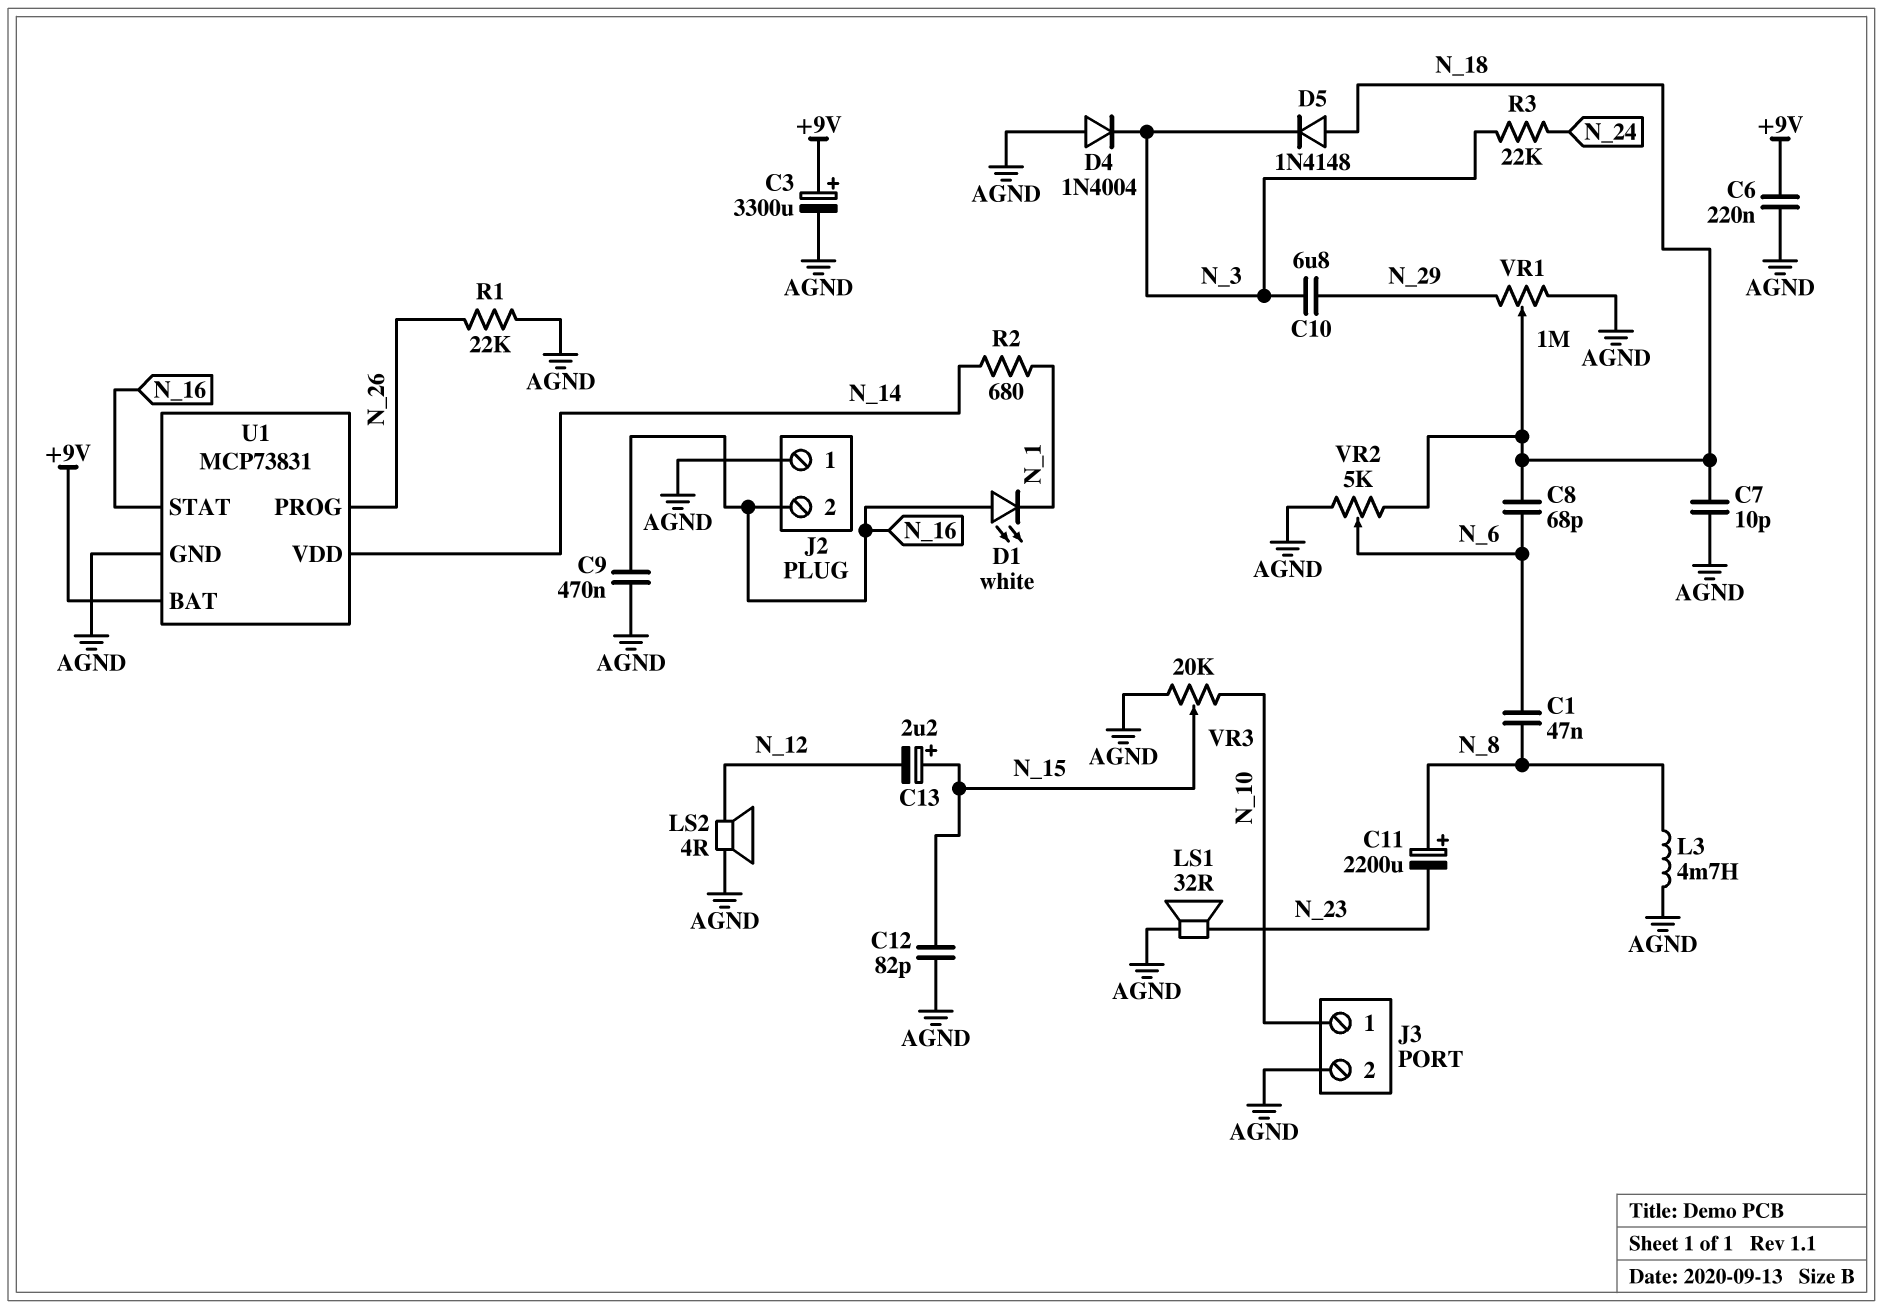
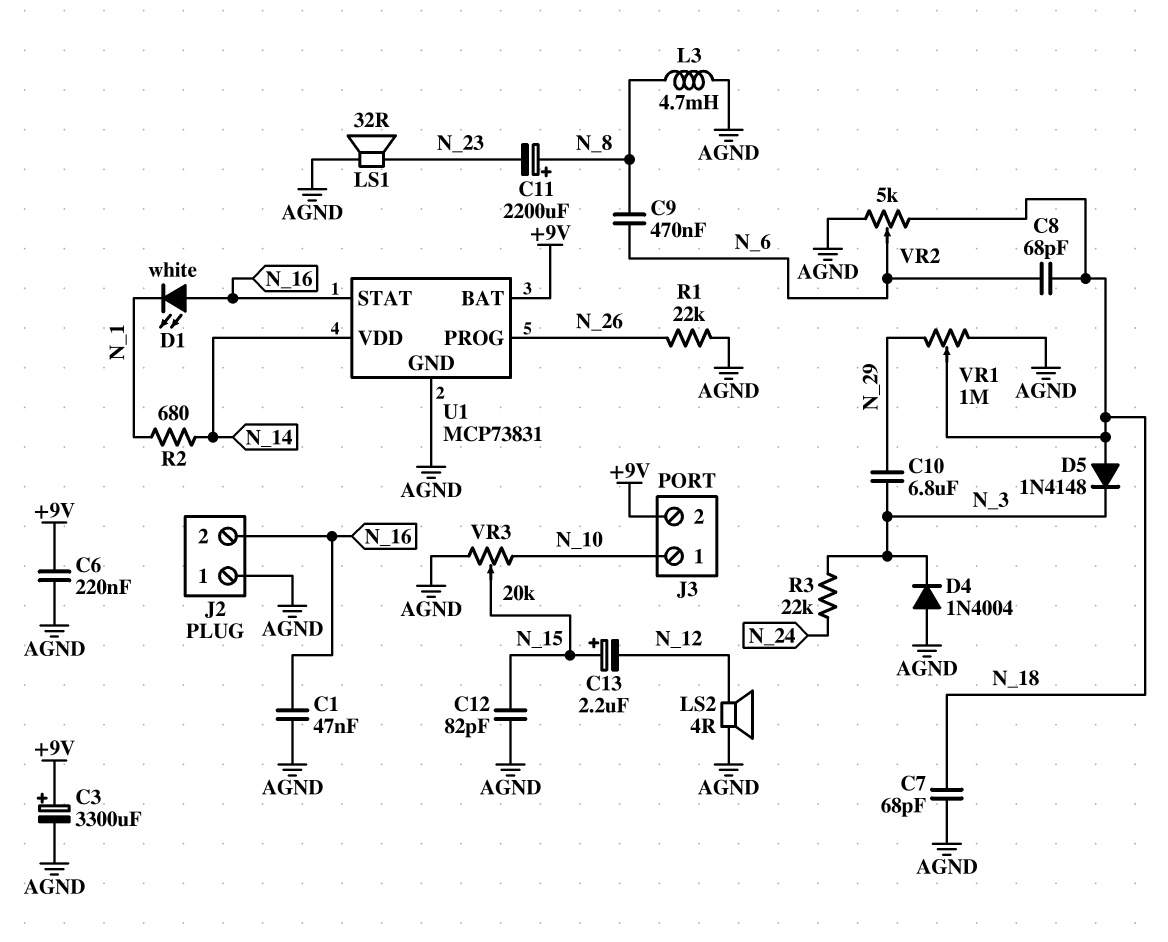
C1: 47nF (N_6, N_8) -> 47nF (AGND, N_16)
C7: 10pF (AGND, N_18) -> 68pF (AGND, N_18)
C9: 470nF (AGND, N_16) -> 470nF (N_6, N_8)
J3 pin 2: AGND -> +9V

